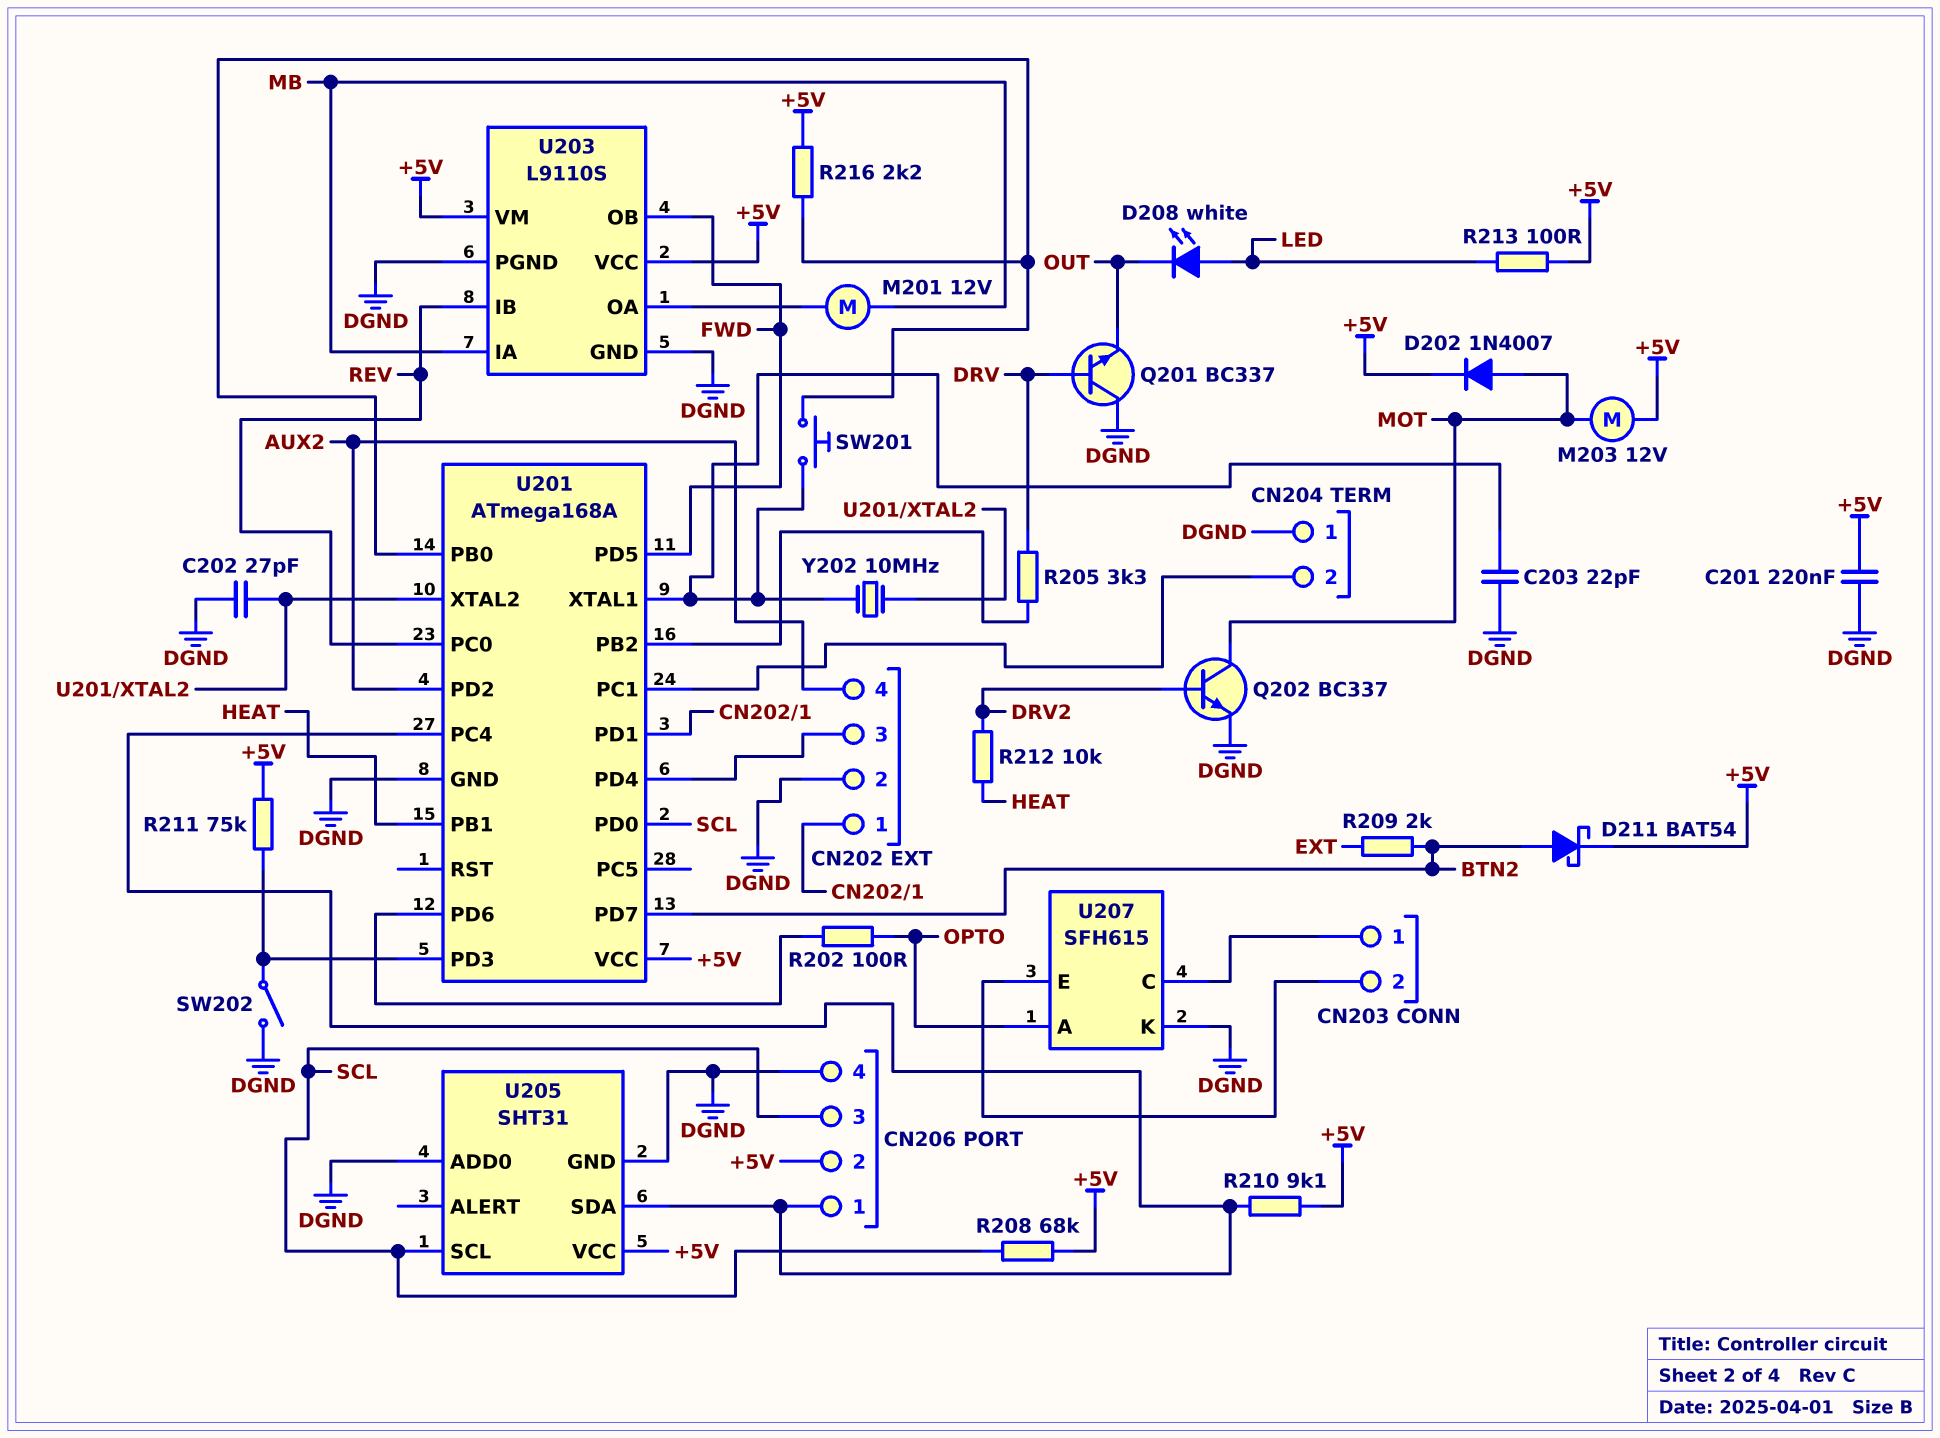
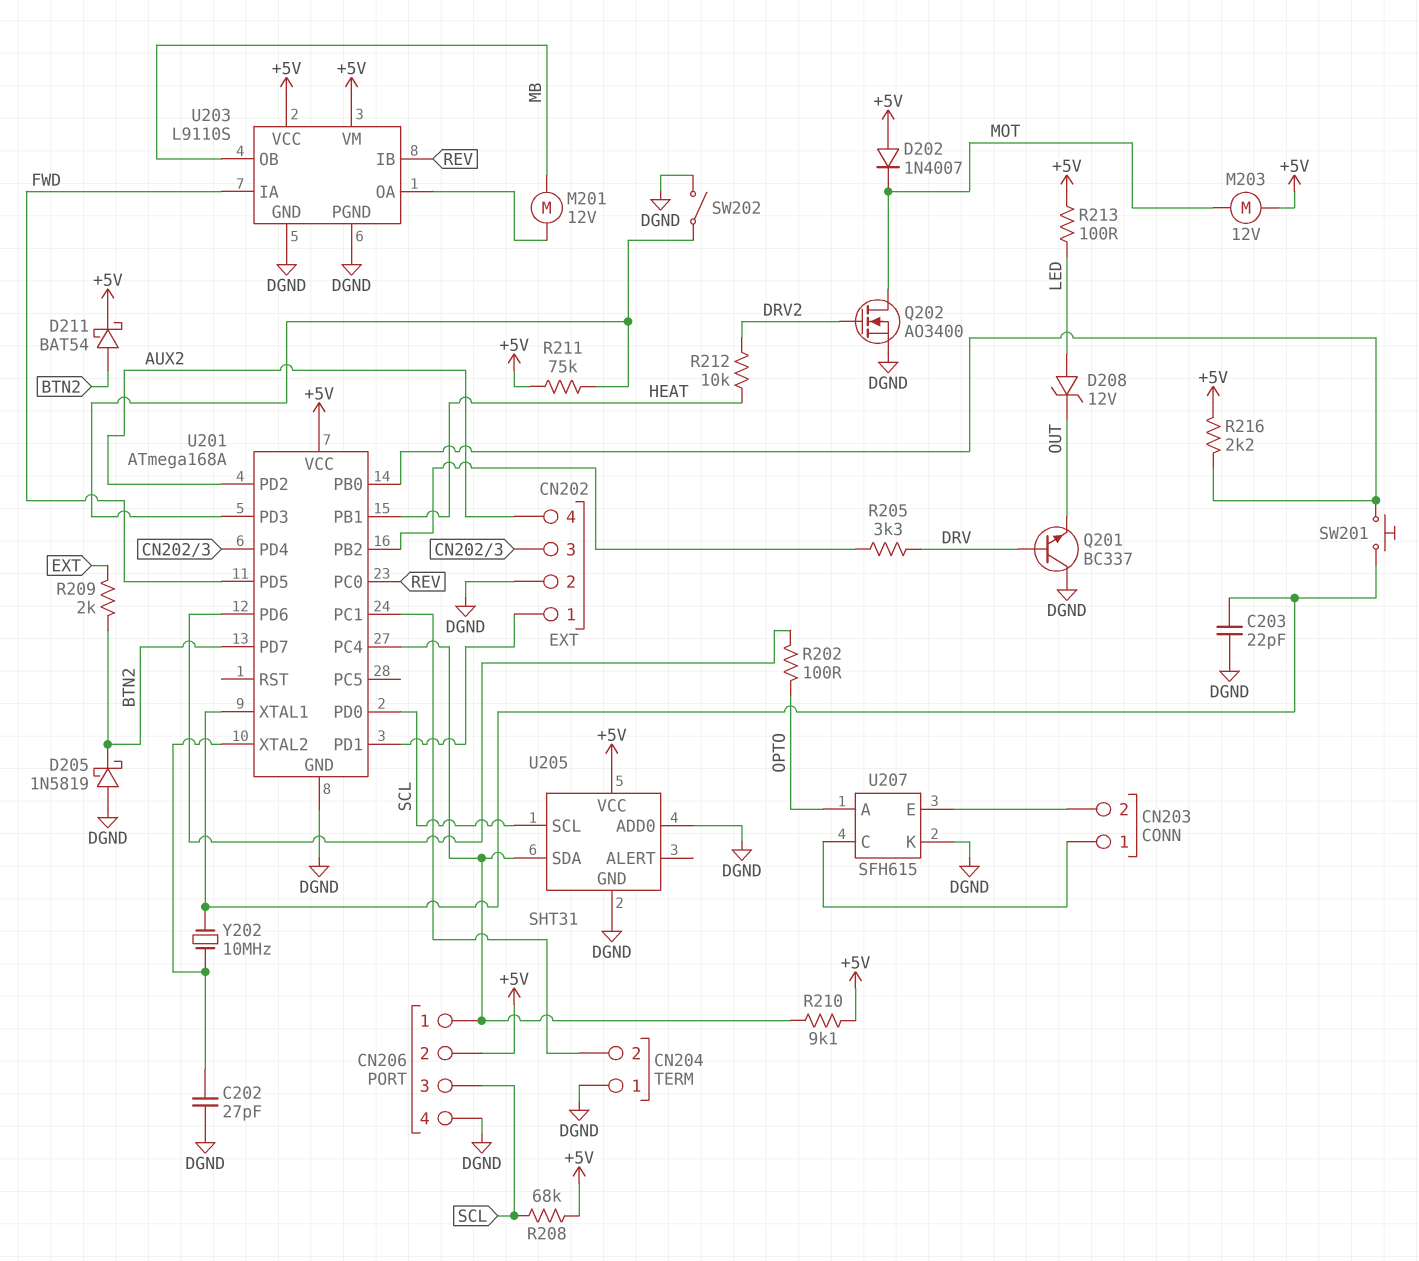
C201: 220nF (+5V, DGND) -> none
D202: diode 1N4007 (A MOT, K +5V) -> diode 1N4007 (A +5V, K MOT)
D205: none -> schottky 1N5819 (A DGND, K BTN2)
D208: LED white (A LED, K OUT) -> zener 12V (A LED, K OUT)
Q202: NPN BC337 (B DRV2, C MOT, E DGND) -> NMOS AO3400 (G DRV2, D MOT, S DGND)
U203 pin IA: MB -> FWD
U203 pin OB: FWD -> MB

